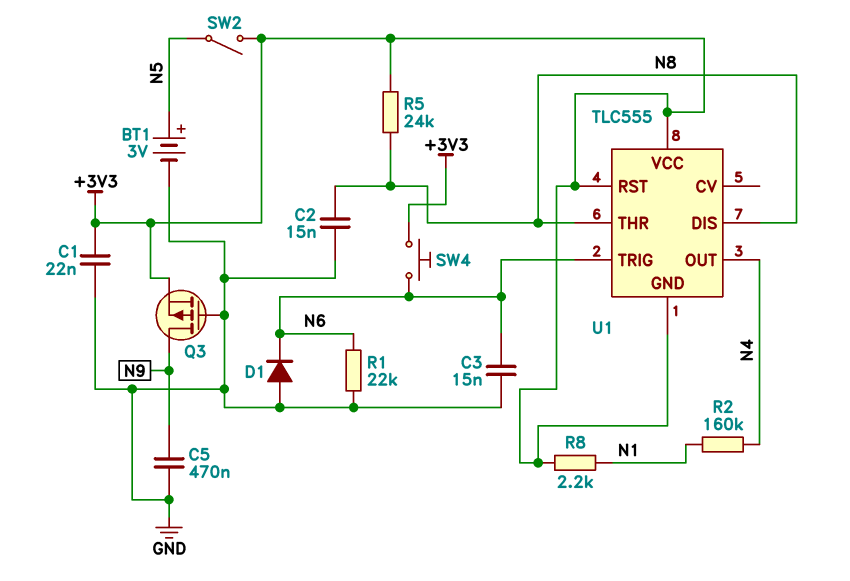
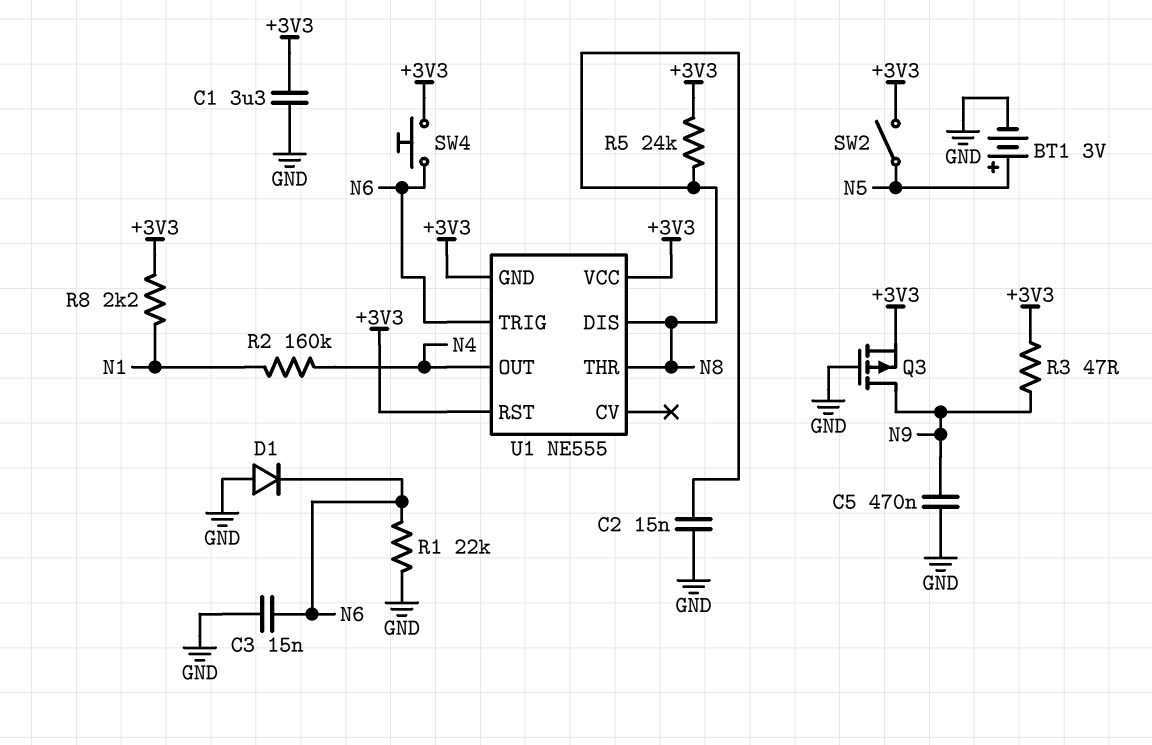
C1: 22nF (+3V3, GND) -> 3.3uF (+3V3, GND)
R3: none -> 47 (+3V3, N9)
U1: TLC555 -> NE555

